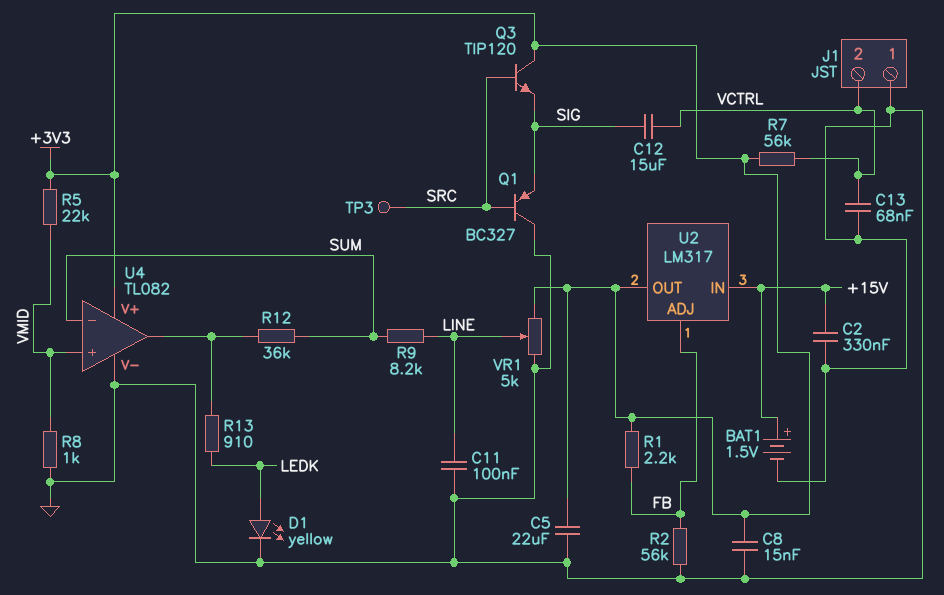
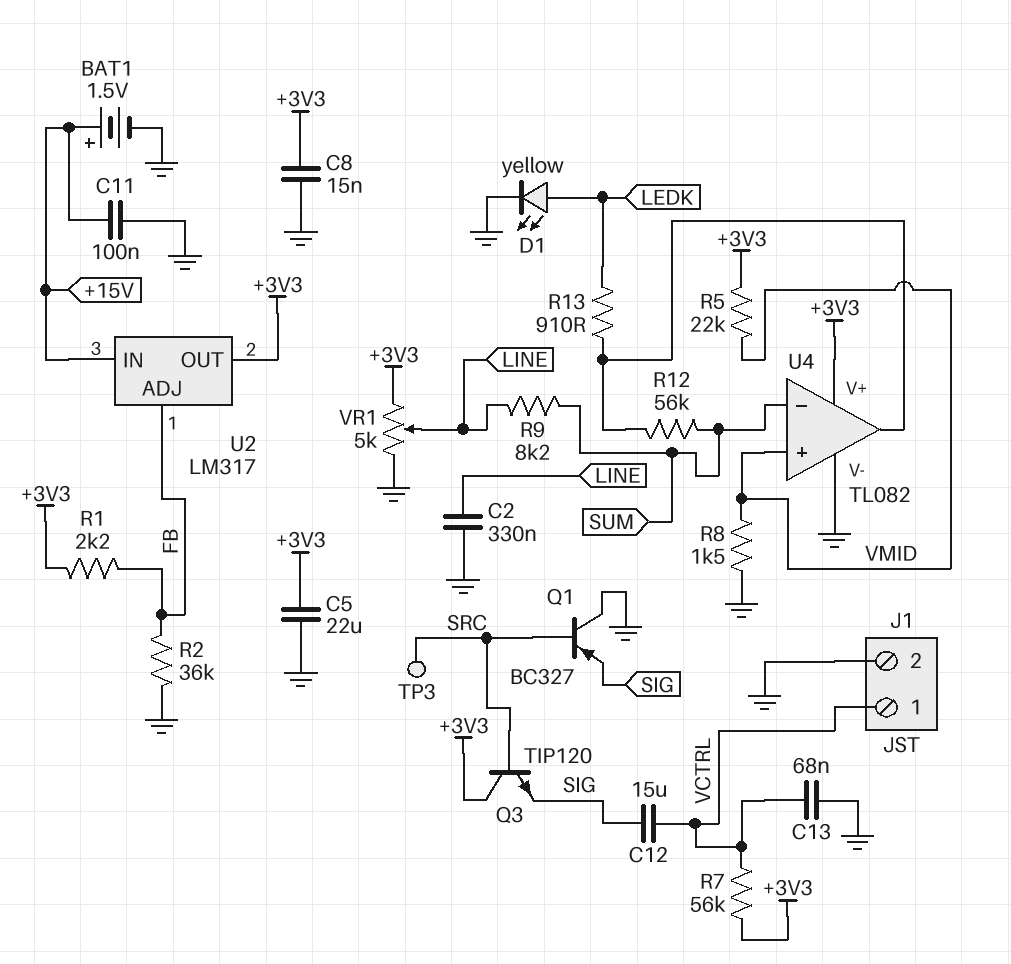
C2: 330nF (+15V, GND) -> 330nF (GND, LINE)
C11: 100nF (GND, LINE) -> 100nF (+15V, GND)
J1 pin 1: GND -> VCTRL
J1 pin 2: VCTRL -> GND
R2: 56k (FB, GND) -> 36k (FB, GND)
R8: 1k (GND, VMID) -> 1.5k (GND, VMID)
R12: 36k (SUM, U4/out) -> 56k (SUM, U4/out)

